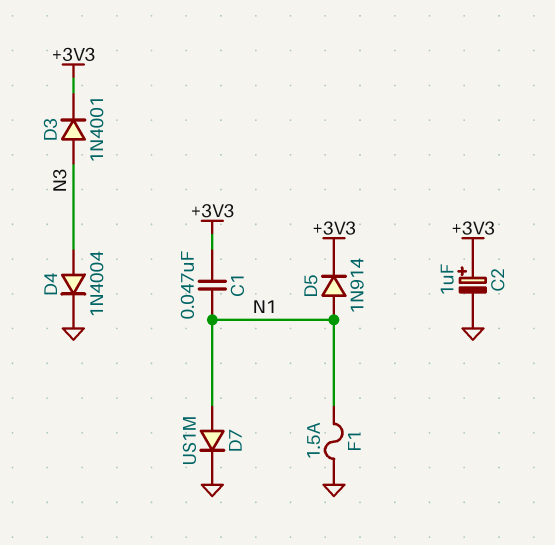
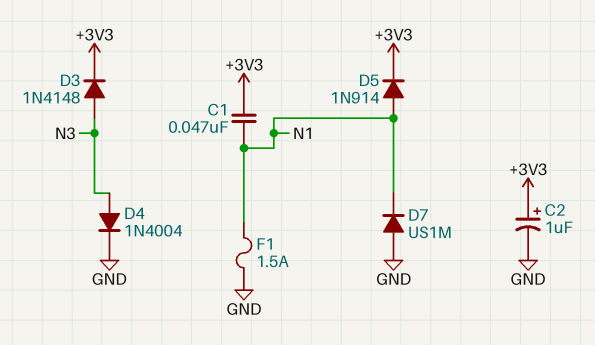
D3: diode 1N4001 (A N3, K +3V3) -> diode 1N4148 (A N3, K +3V3)
D7: diode US1M (A N1, K GND) -> diode US1M (A GND, K N1)

